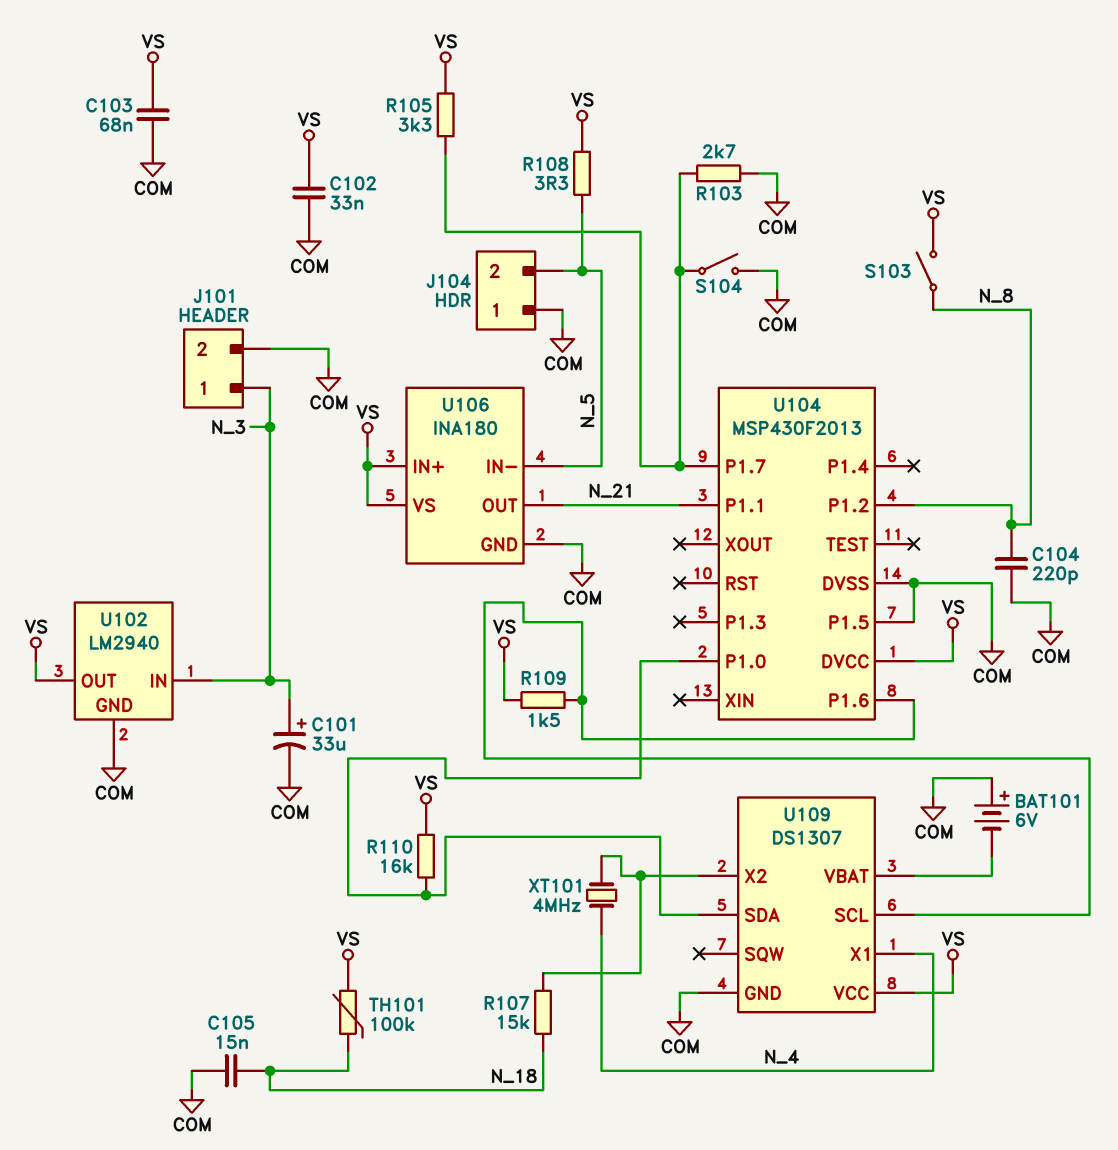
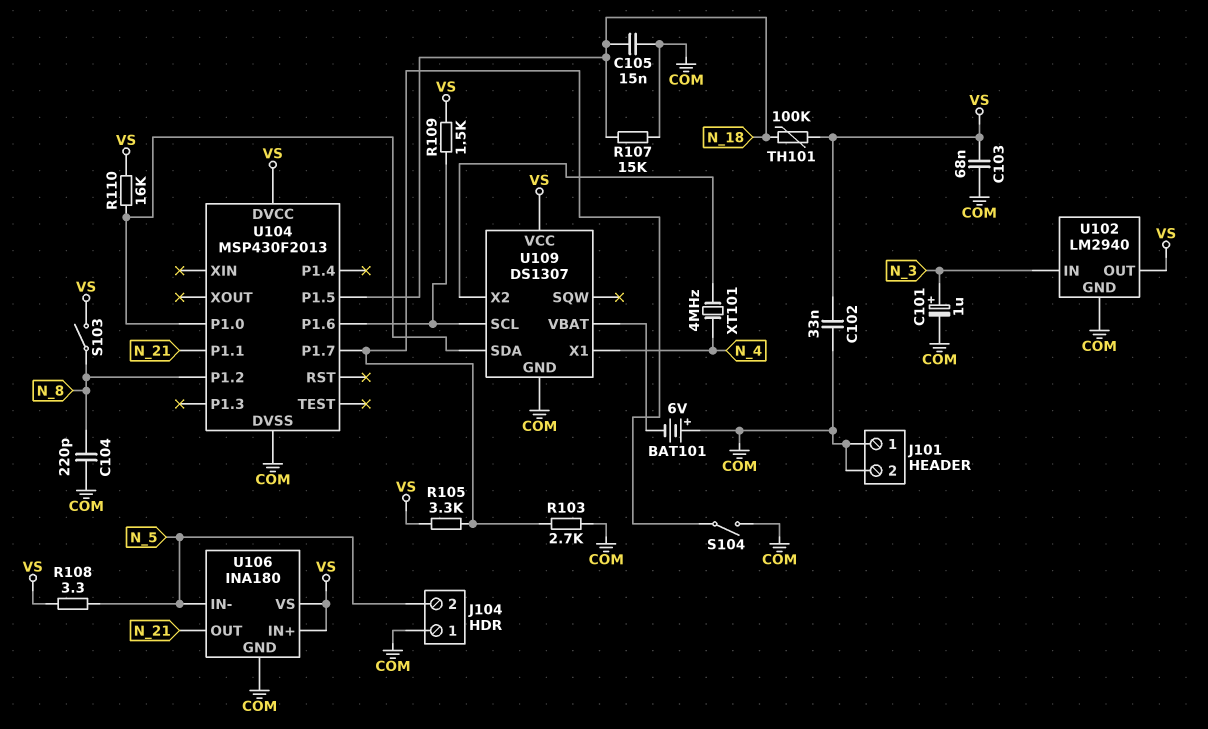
C101: 33uF (plus N_3, minus COM) -> 1uF (plus N_3, minus COM)
J101 pin 1: N_3 -> COM
R107: 15k (N_18, U109/X2) -> 15k (COM, N_18)
U104 pin P1.5: COM -> N_18

